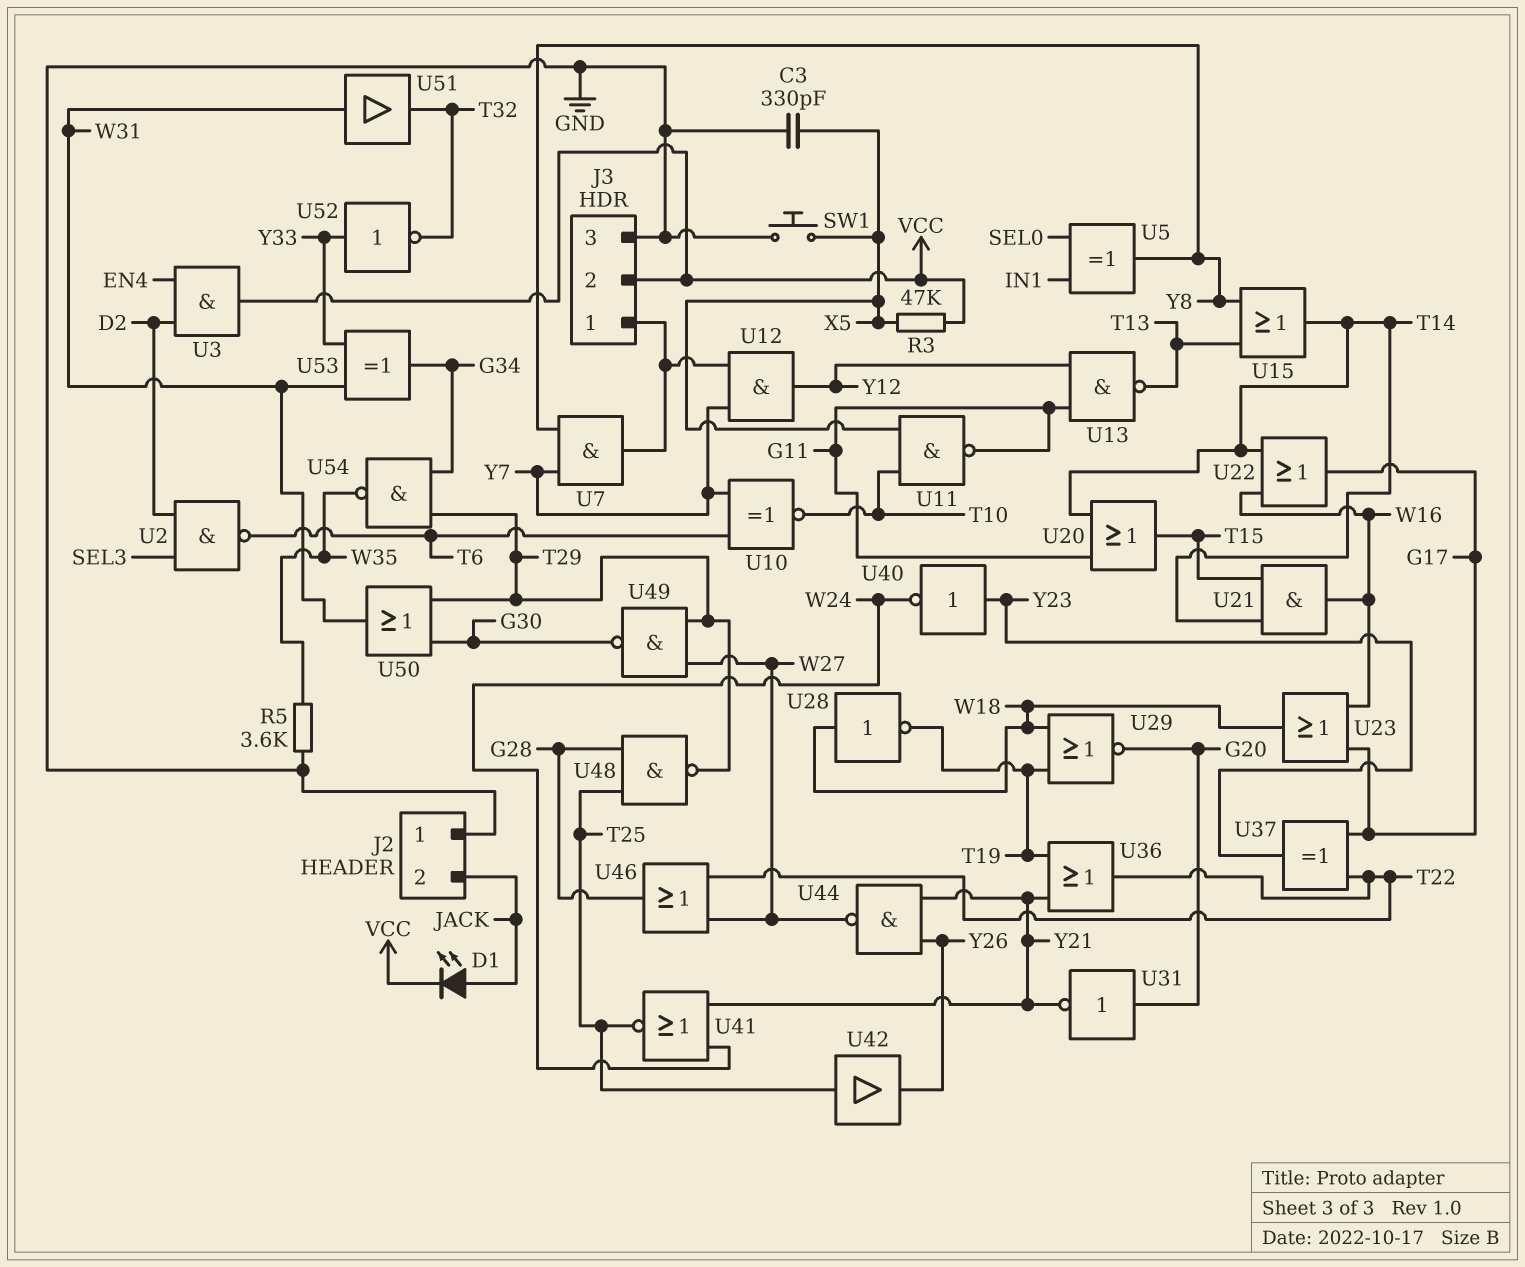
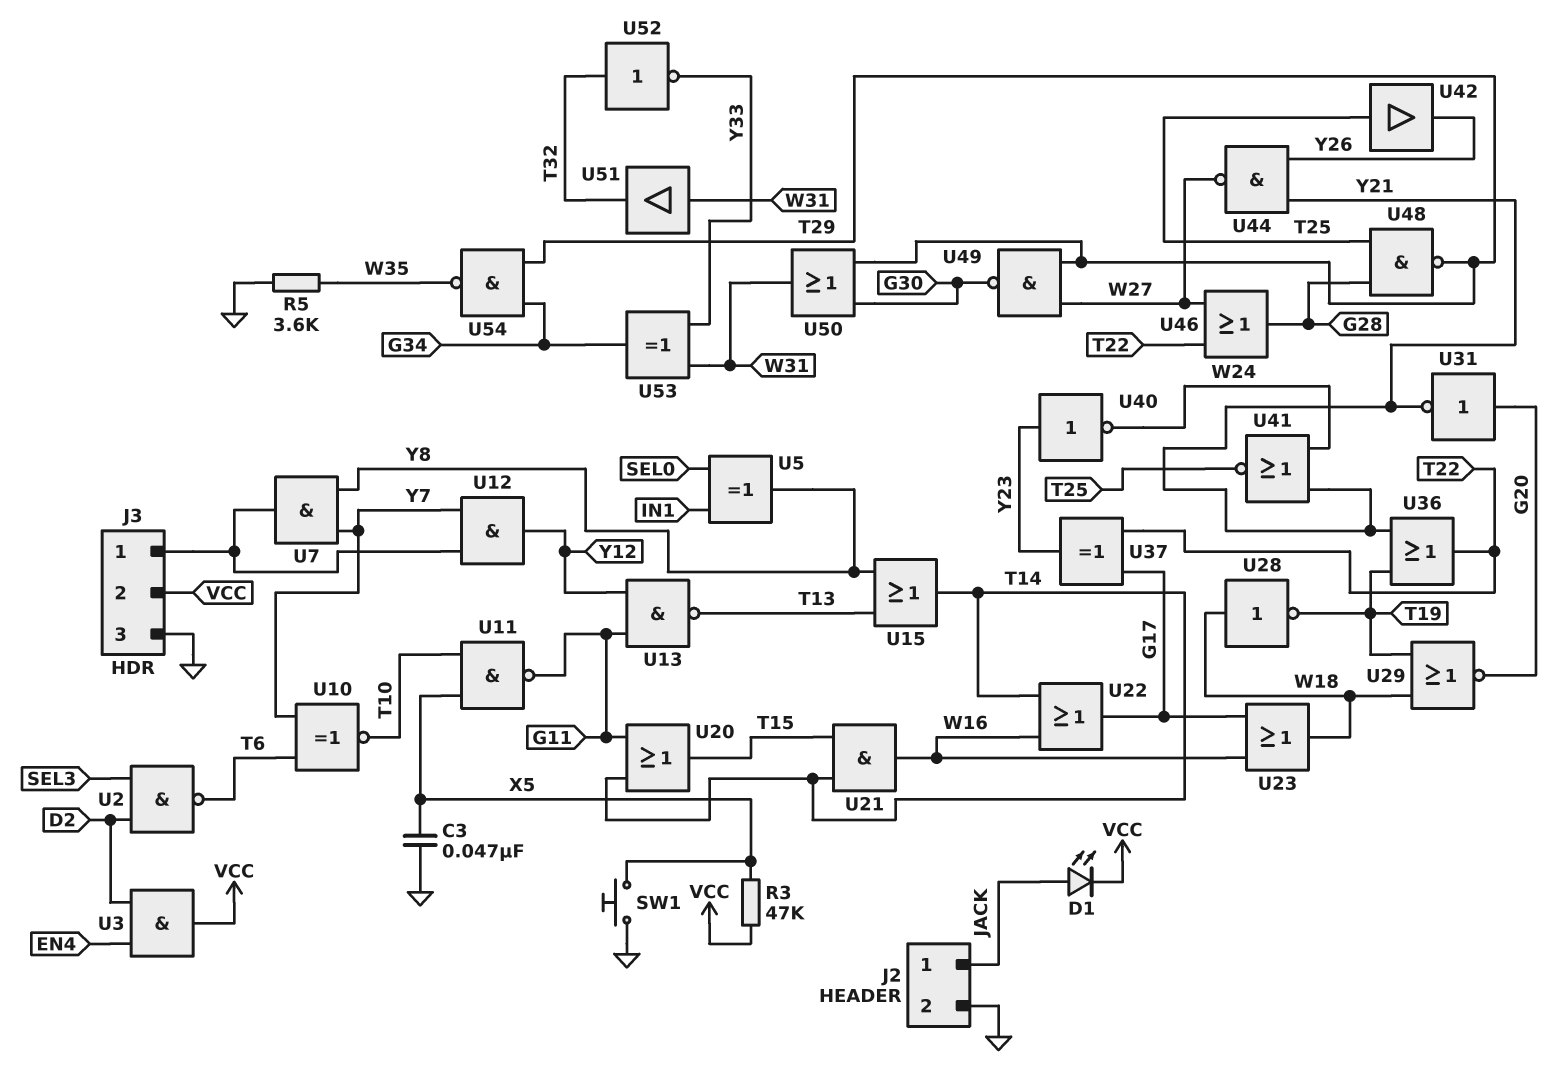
C3: 330pF (GND, X5) -> 47nF (GND, X5)
J2 pin 1: GND -> JACK
J2 pin 2: JACK -> GND
U52: NOT (in Y33, out T32) -> NOT (in T32, out Y33)

